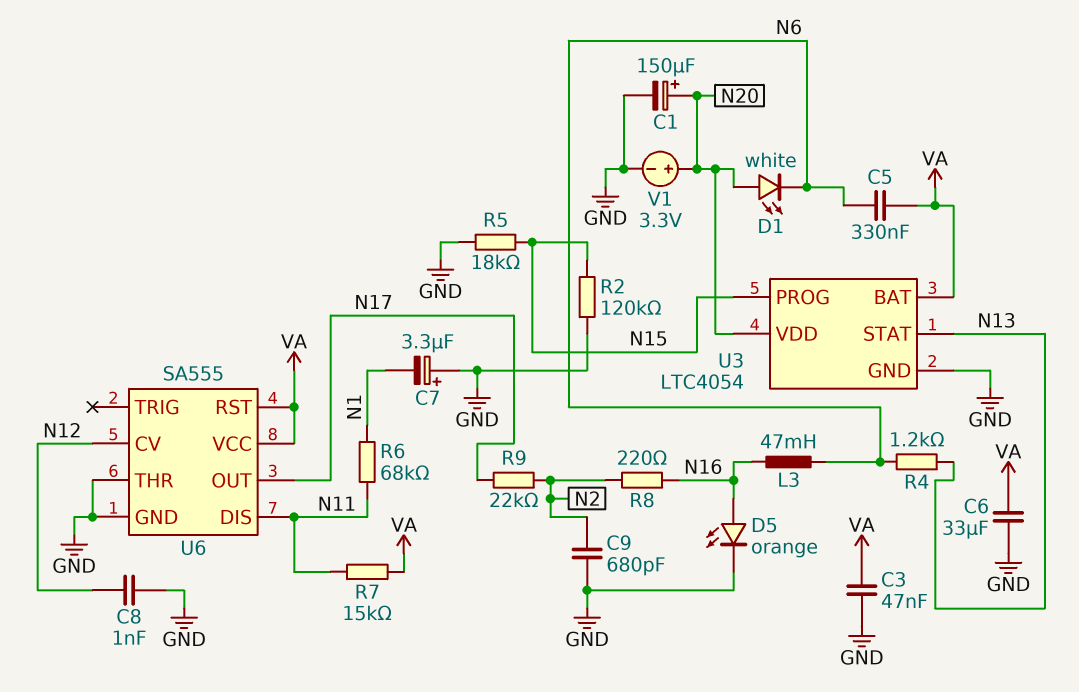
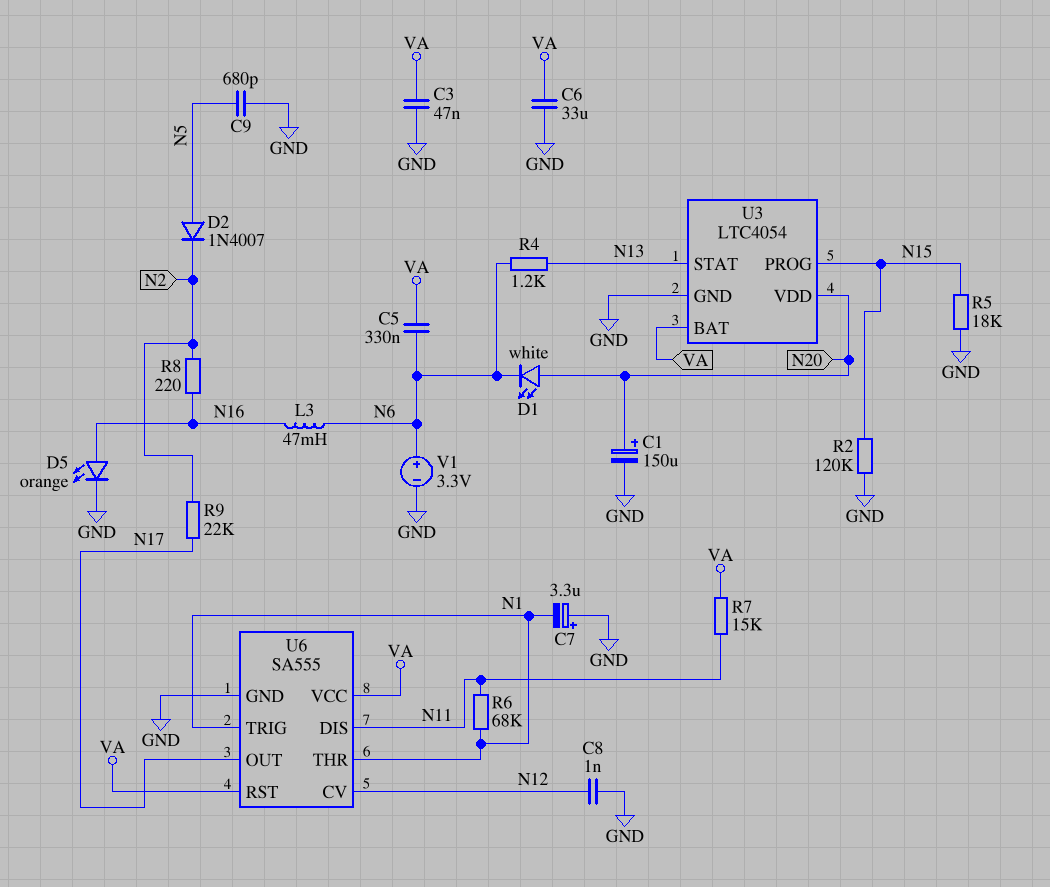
C9: 680pF (GND, N2) -> 680pF (GND, N5)
D2: none -> diode 1N4007 (A N5, K N2)
U6 pin THR: GND -> N1
U6 pin TRIG: none -> N1
V1: 3.3V (plus N20, minus GND) -> 3.3V (plus N6, minus GND)

